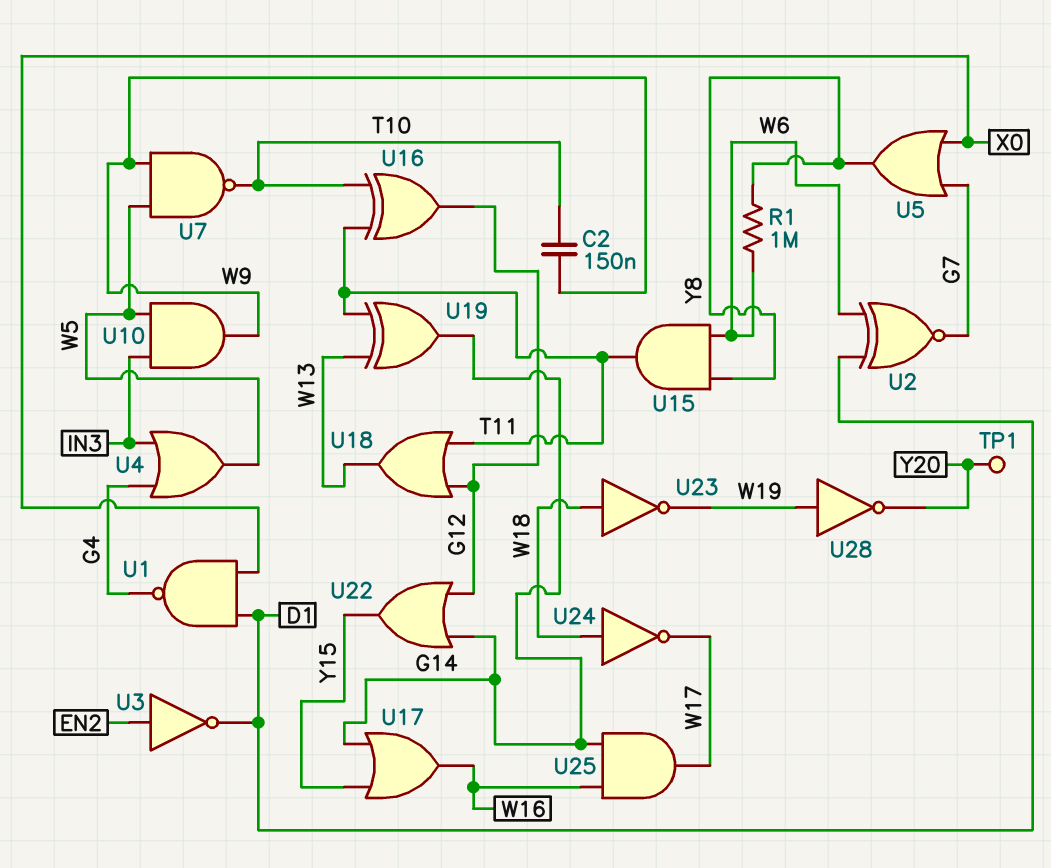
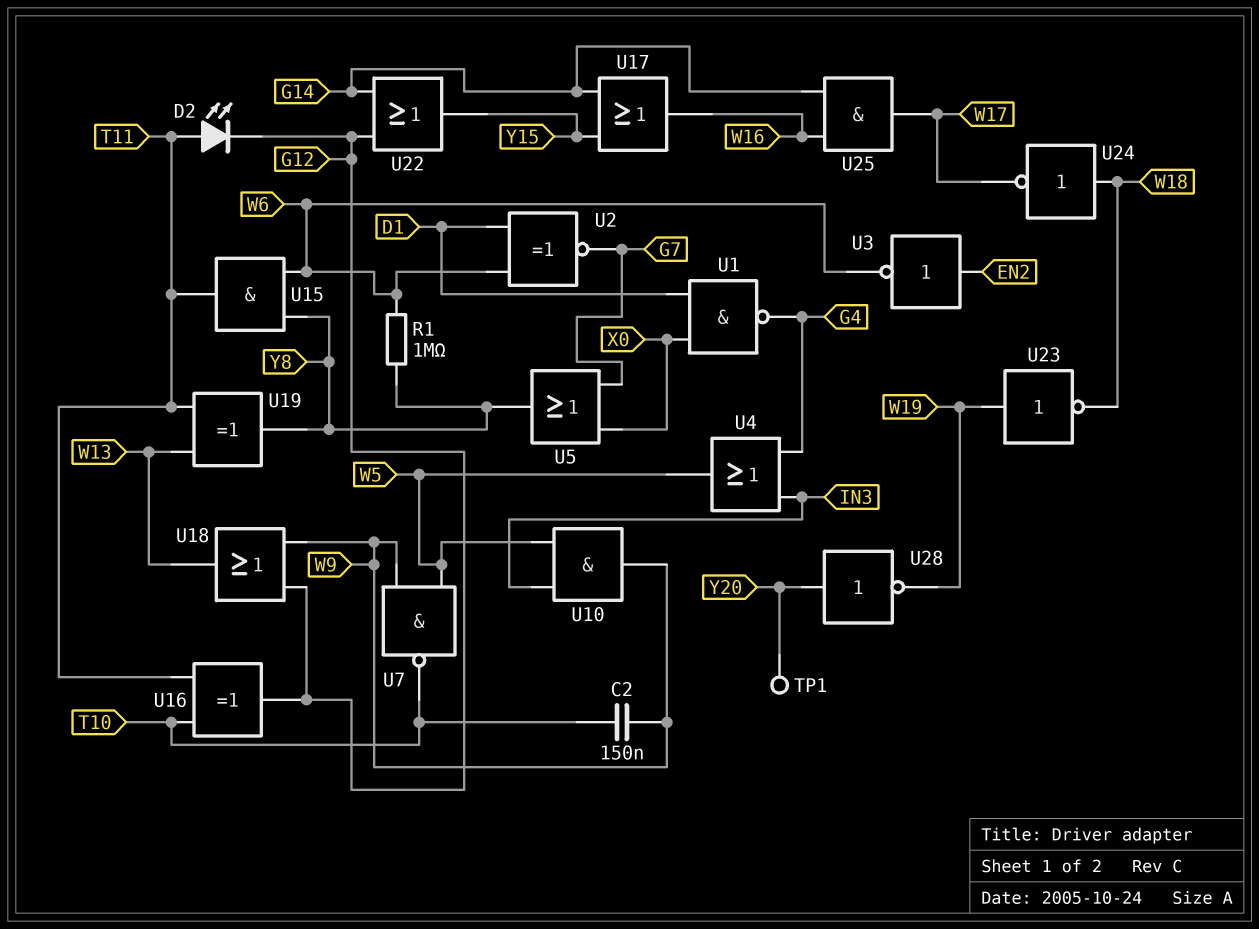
D2: none -> LED (A T11, K G12)
U3: NOT (in EN2, out D1) -> NOT (in EN2, out W6)
U18: OR (in G12, in T11, out W13) -> OR (in G12, in W9, out W13)
U19: XOR (in T11, in W13, out G14) -> XOR (in T11, in W13, out Y8)
U23: NOT (in W18, out W19) -> NOT (in W19, out W18)
U28: NOT (in W19, out Y20) -> NOT (in Y20, out W19)

